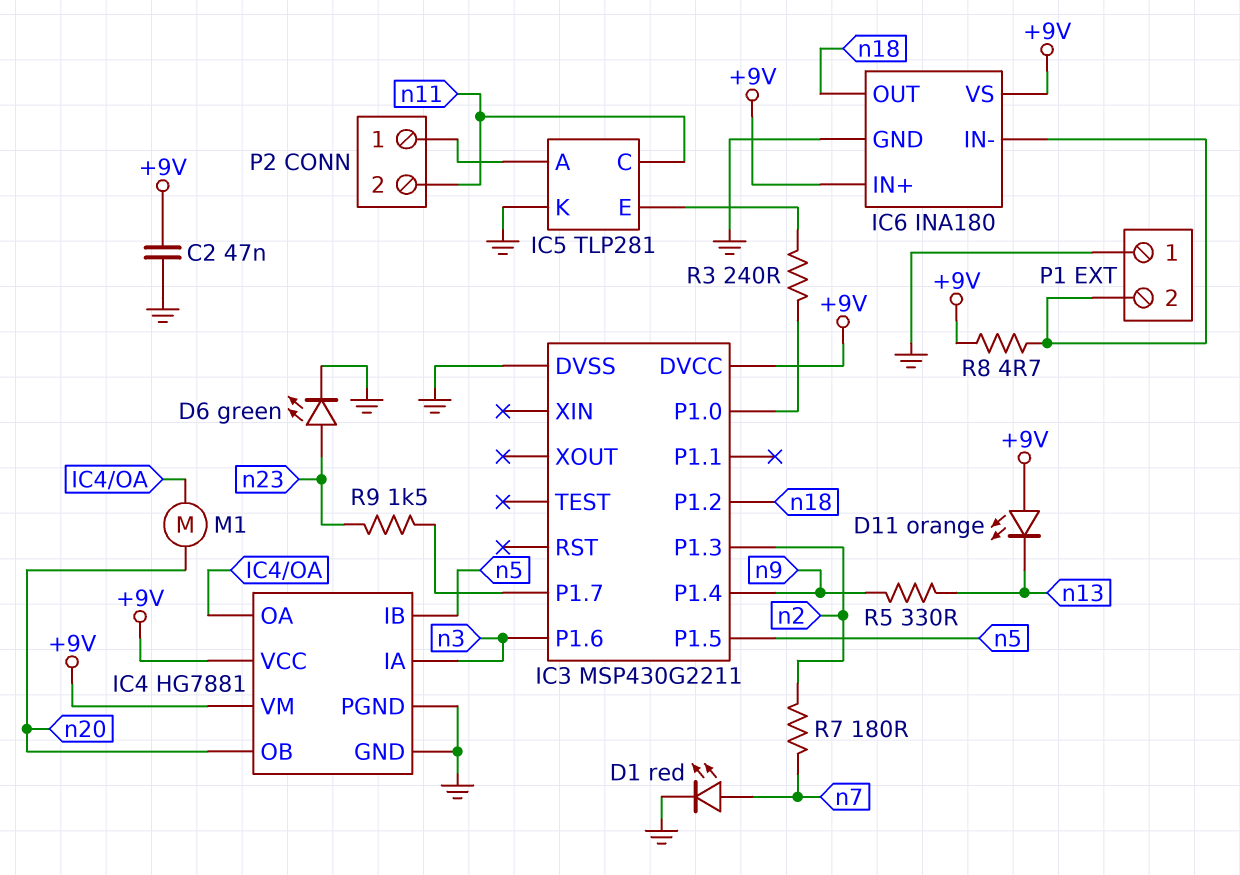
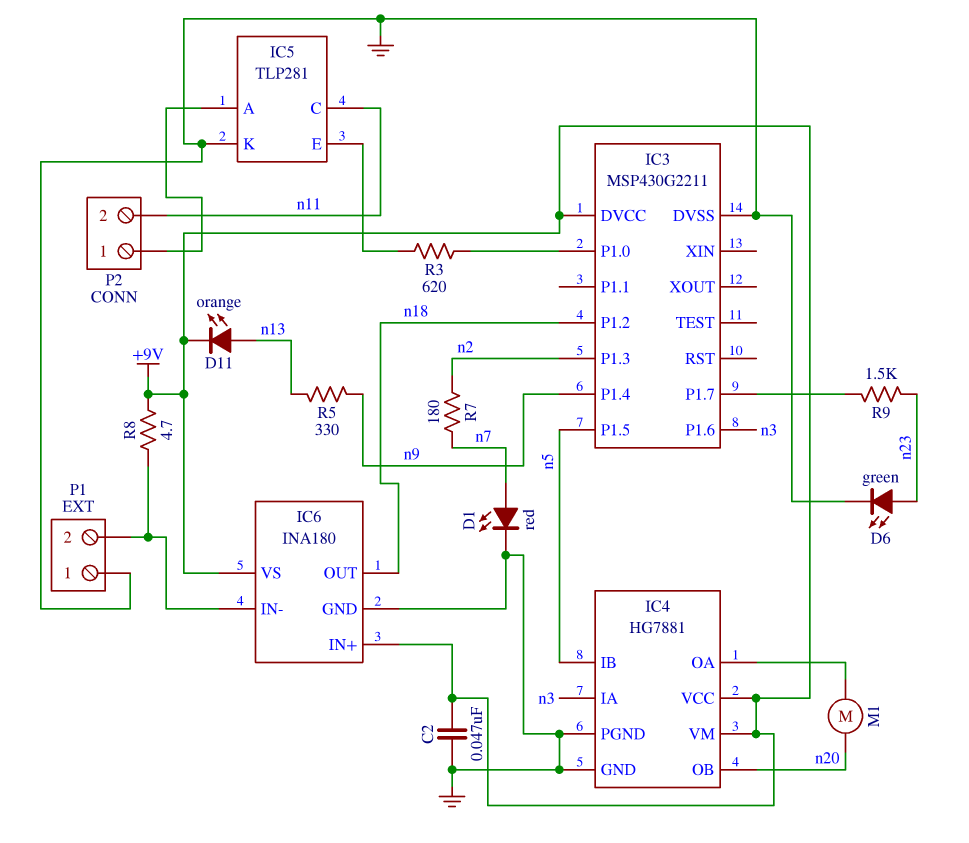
D11: LED orange (A +9V, K n13) -> LED orange (A n13, K +9V)
R3: 240 (IC3/P1.0, IC5/E) -> 620 (IC3/P1.0, IC5/E)

